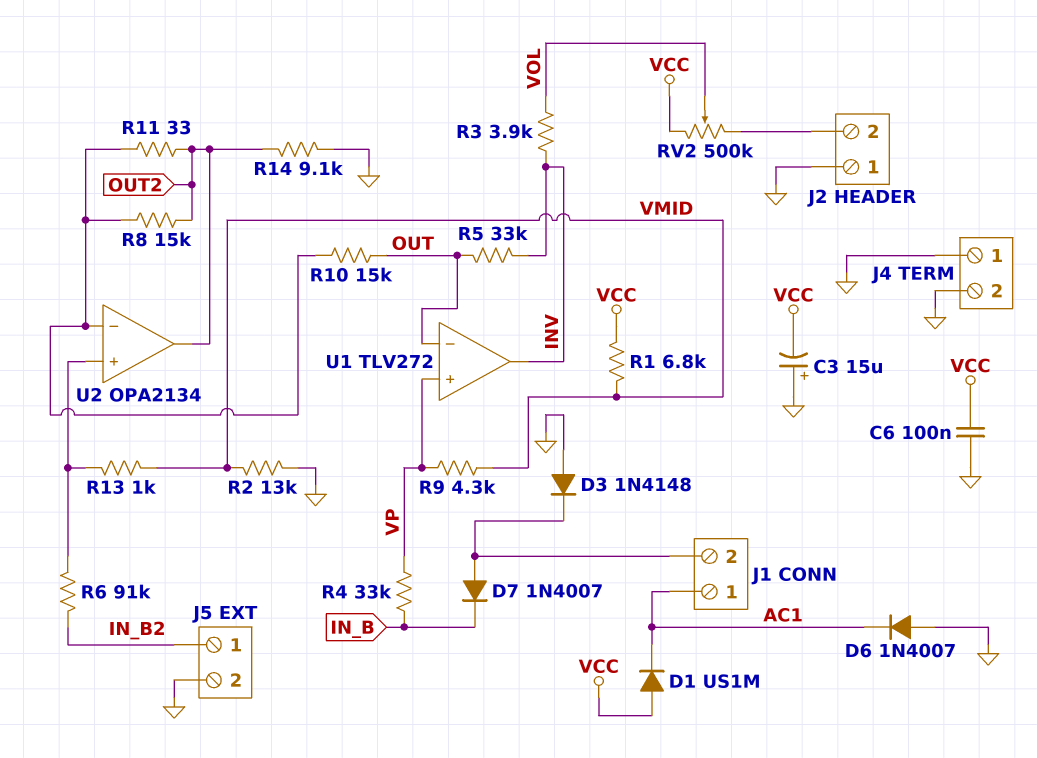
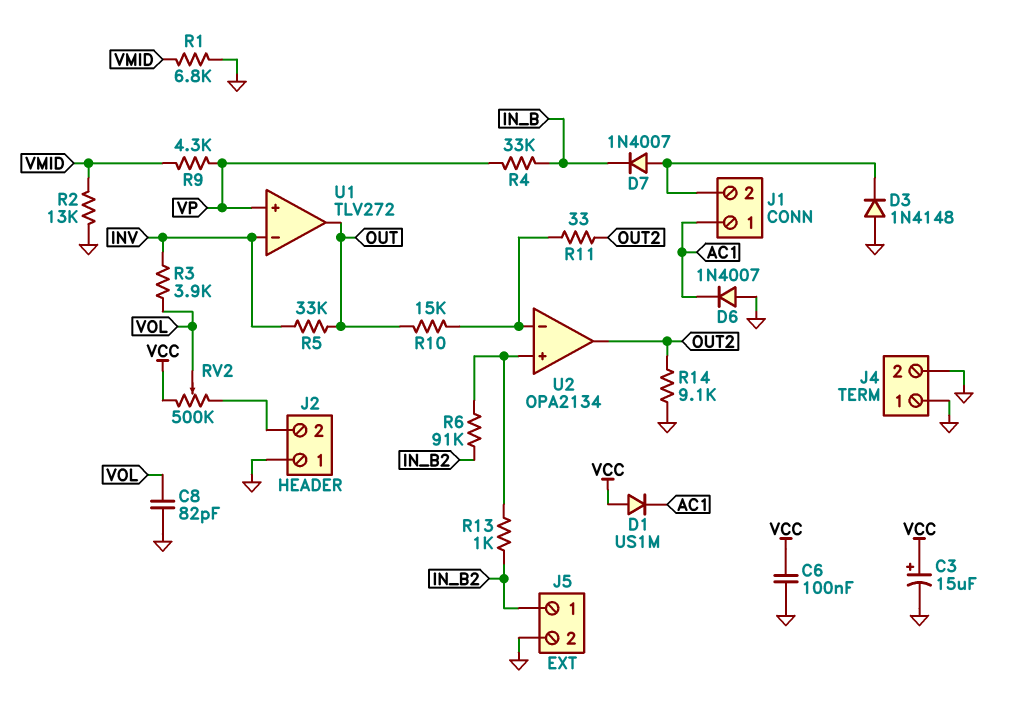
C3: 15uF (plus GND, minus VCC) -> 15uF (plus VCC, minus GND)
C8: none -> 82pF (GND, VOL)
R1: 6.8k (VCC, VMID) -> 6.8k (GND, VMID)
R8: 15k (OUT2, U2/in-) -> none
R13: 1k (U2/in+, VMID) -> 1k (IN_B2, U2/in+)
U1 pin in-: OUT -> INV
U1 pin out: INV -> OUT

